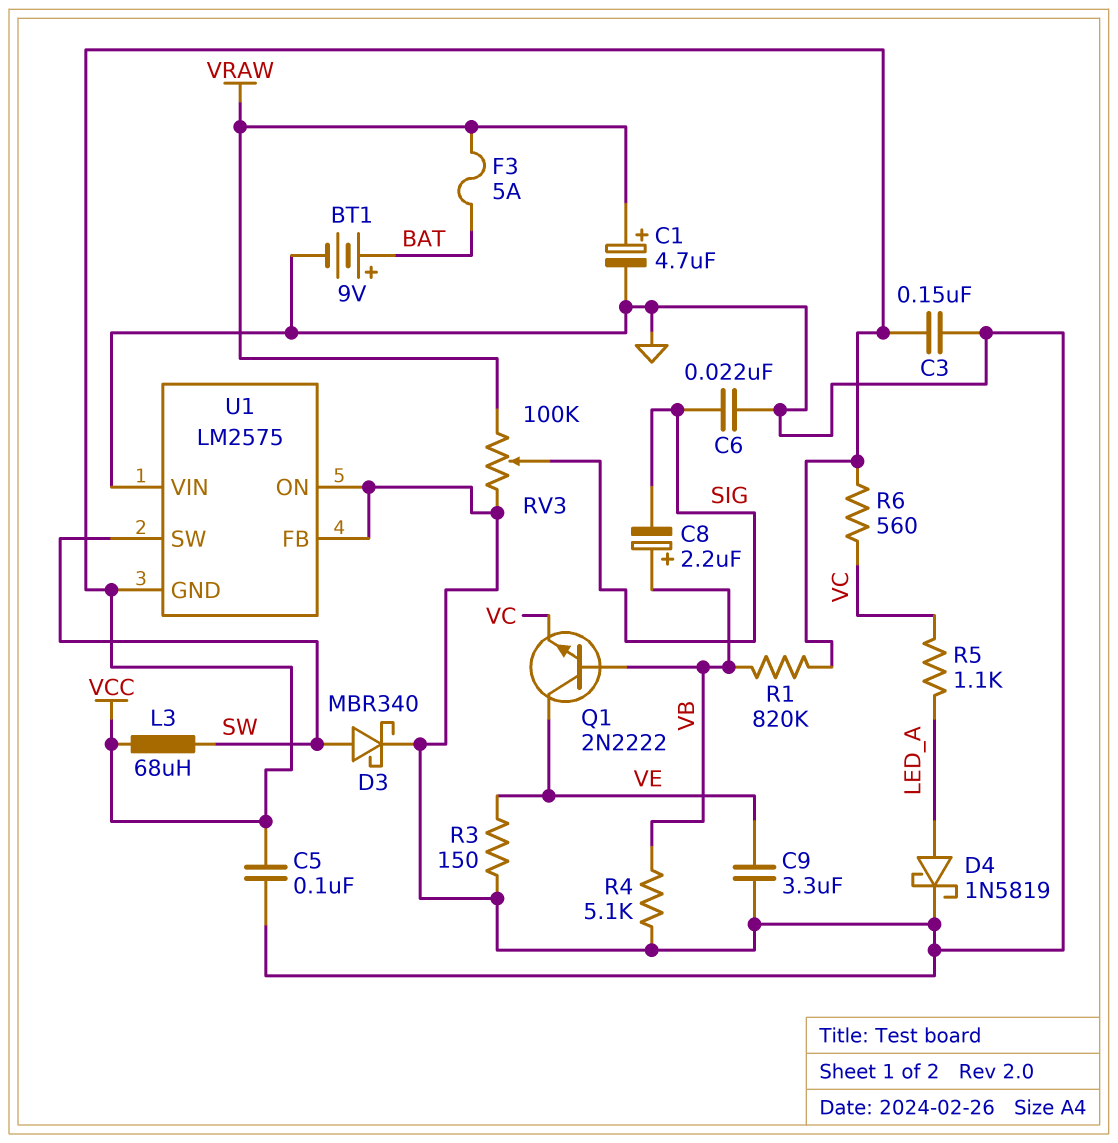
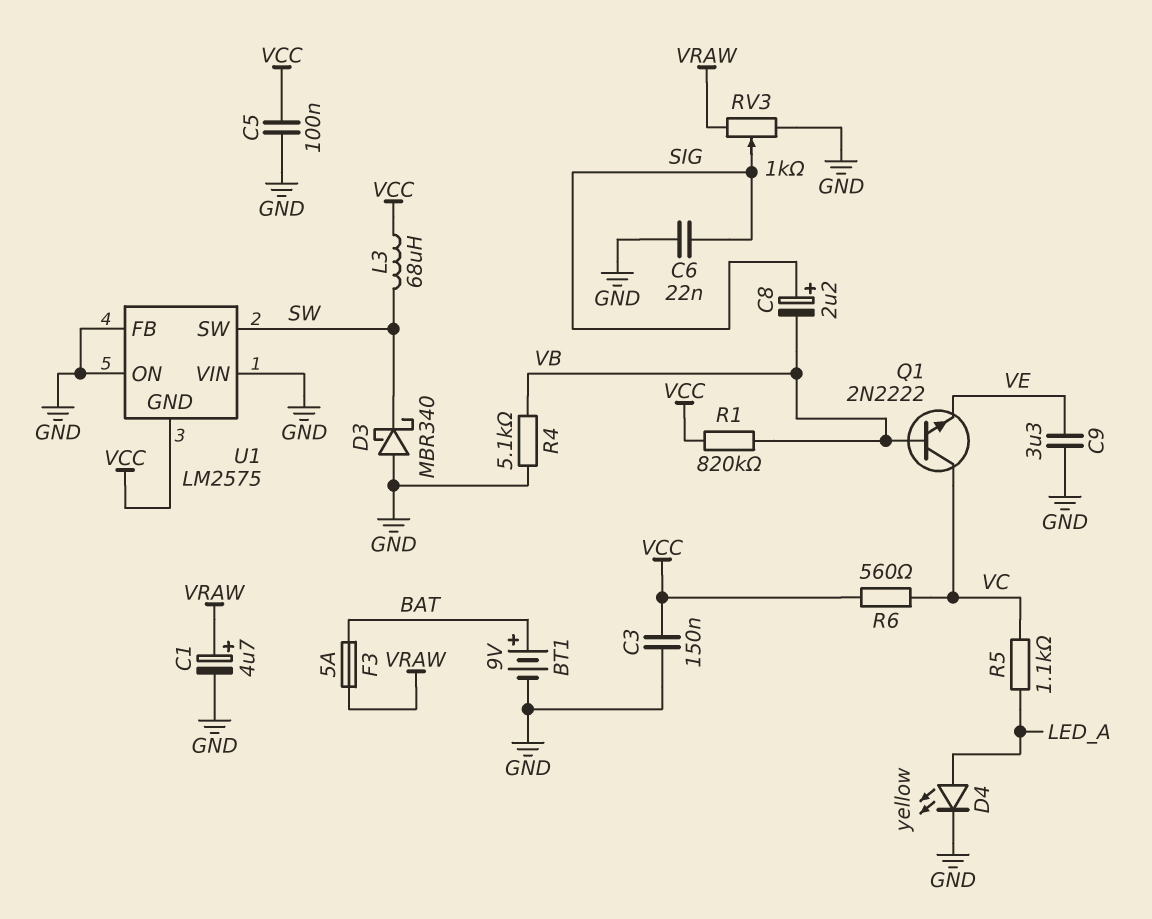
C8: 2.2uF (plus VB, minus SIG) -> 2.2uF (plus SIG, minus VB)
D3: schottky MBR340 (A SW, K GND) -> schottky MBR340 (A GND, K SW)
D4: schottky 1N5819 (A LED_A, K GND) -> LED yellow (A LED_A, K GND)
Q1: NPN 2N2222 (B VB, C VE, E VC) -> NPN 2N2222 (B VB, C VC, E VE)
R3: 150 (GND, VE) -> none
RV3: 100k (GND, VRAW, wiper SIG) -> 1k (GND, VRAW, wiper SIG)

